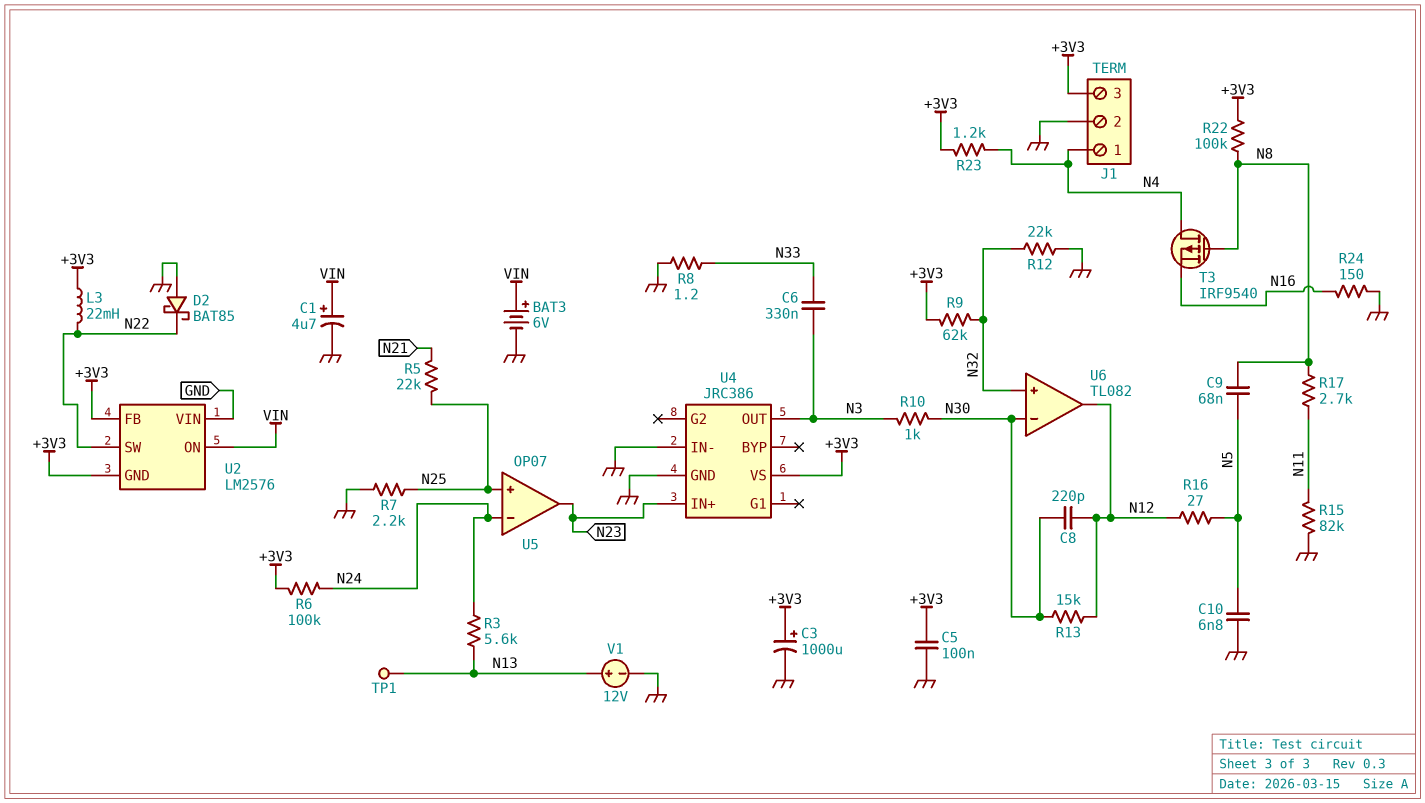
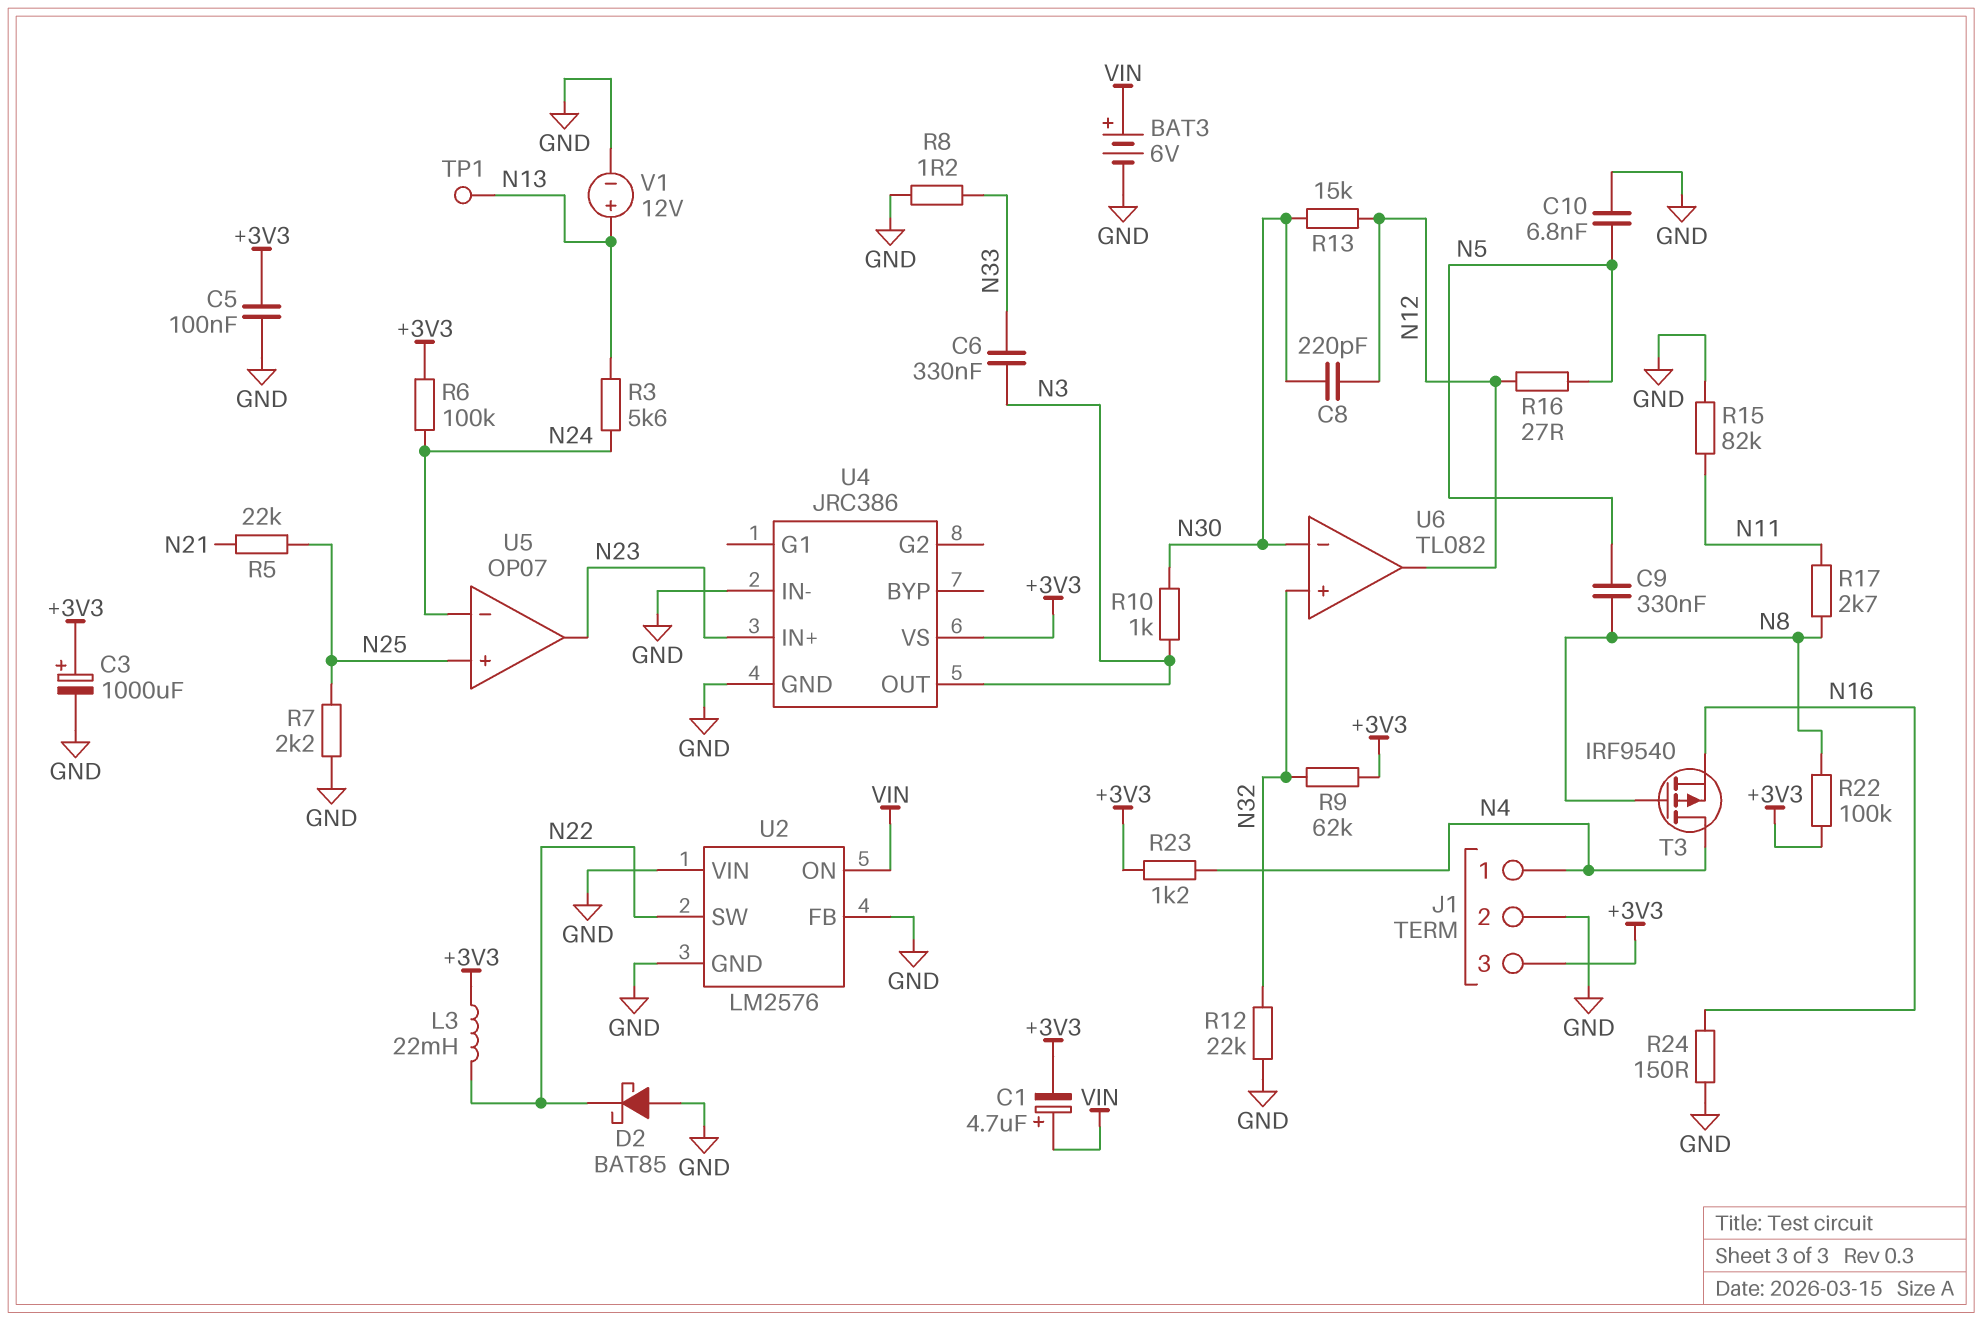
C1: 4.7uF (plus VIN, minus GND) -> 4.7uF (plus VIN, minus +3V3)
C9: 68nF (N5, N8) -> 330nF (N5, N8)
U2 pin FB: +3V3 -> GND
U2 pin GND: +3V3 -> GND

